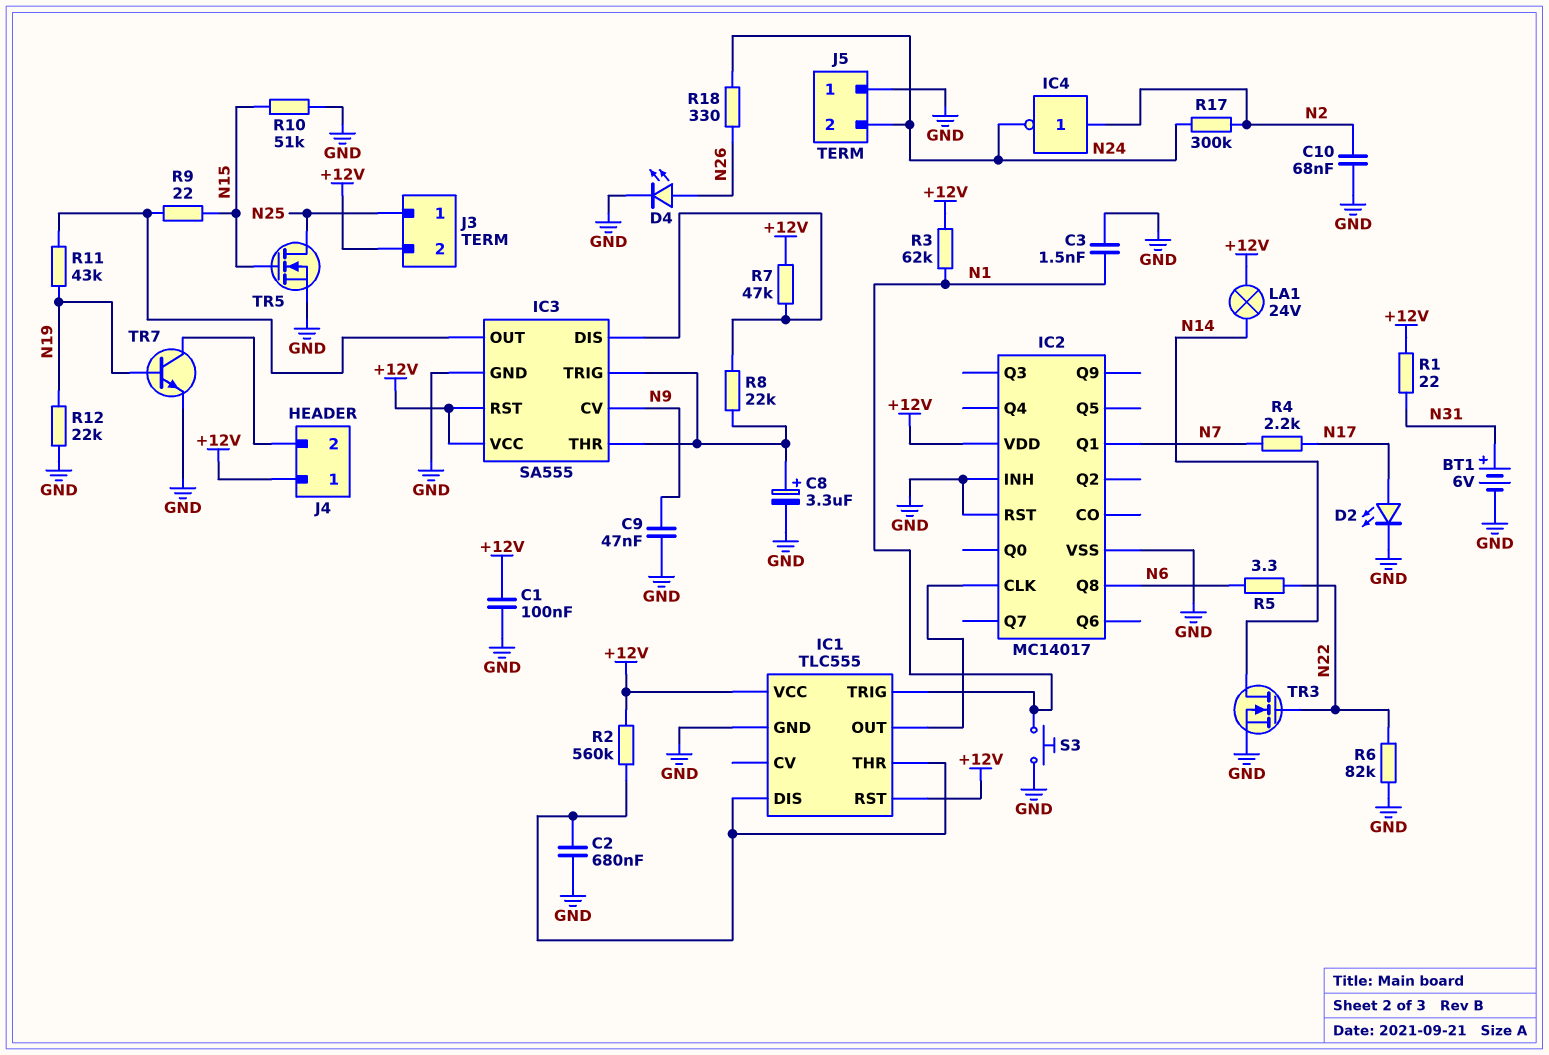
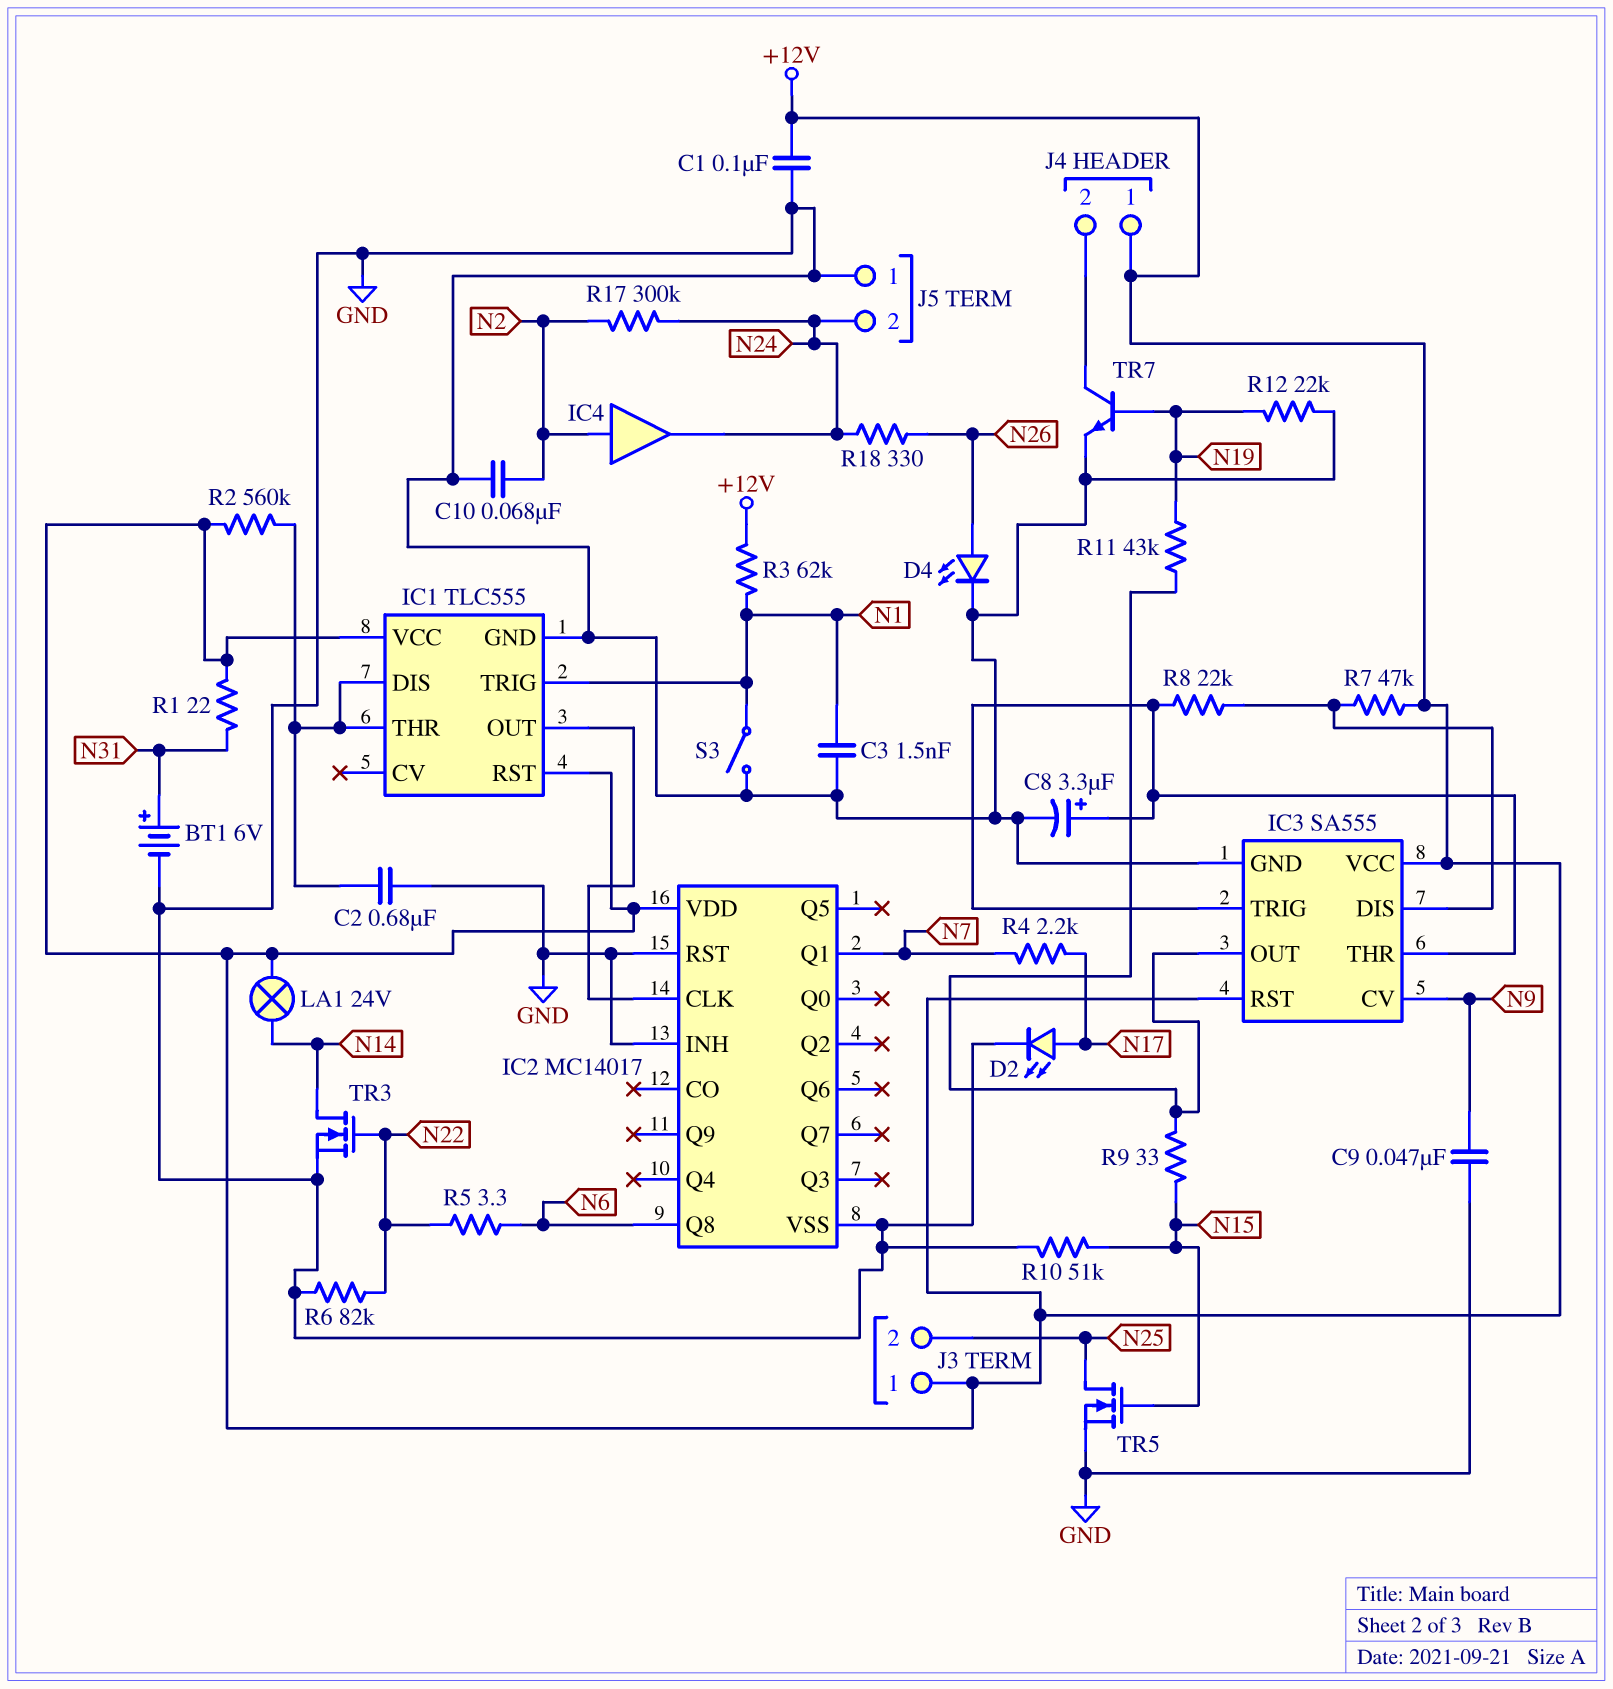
IC4: NOT (in N2, out N24) -> buffer (in N2, out N24)
J3 pin 1: N25 -> +12V
J3 pin 2: +12V -> N25
R9: 22 (IC3/OUT, N15) -> 33 (IC3/OUT, N15)
S3: button (GND, N1) -> switch (GND, N1)

